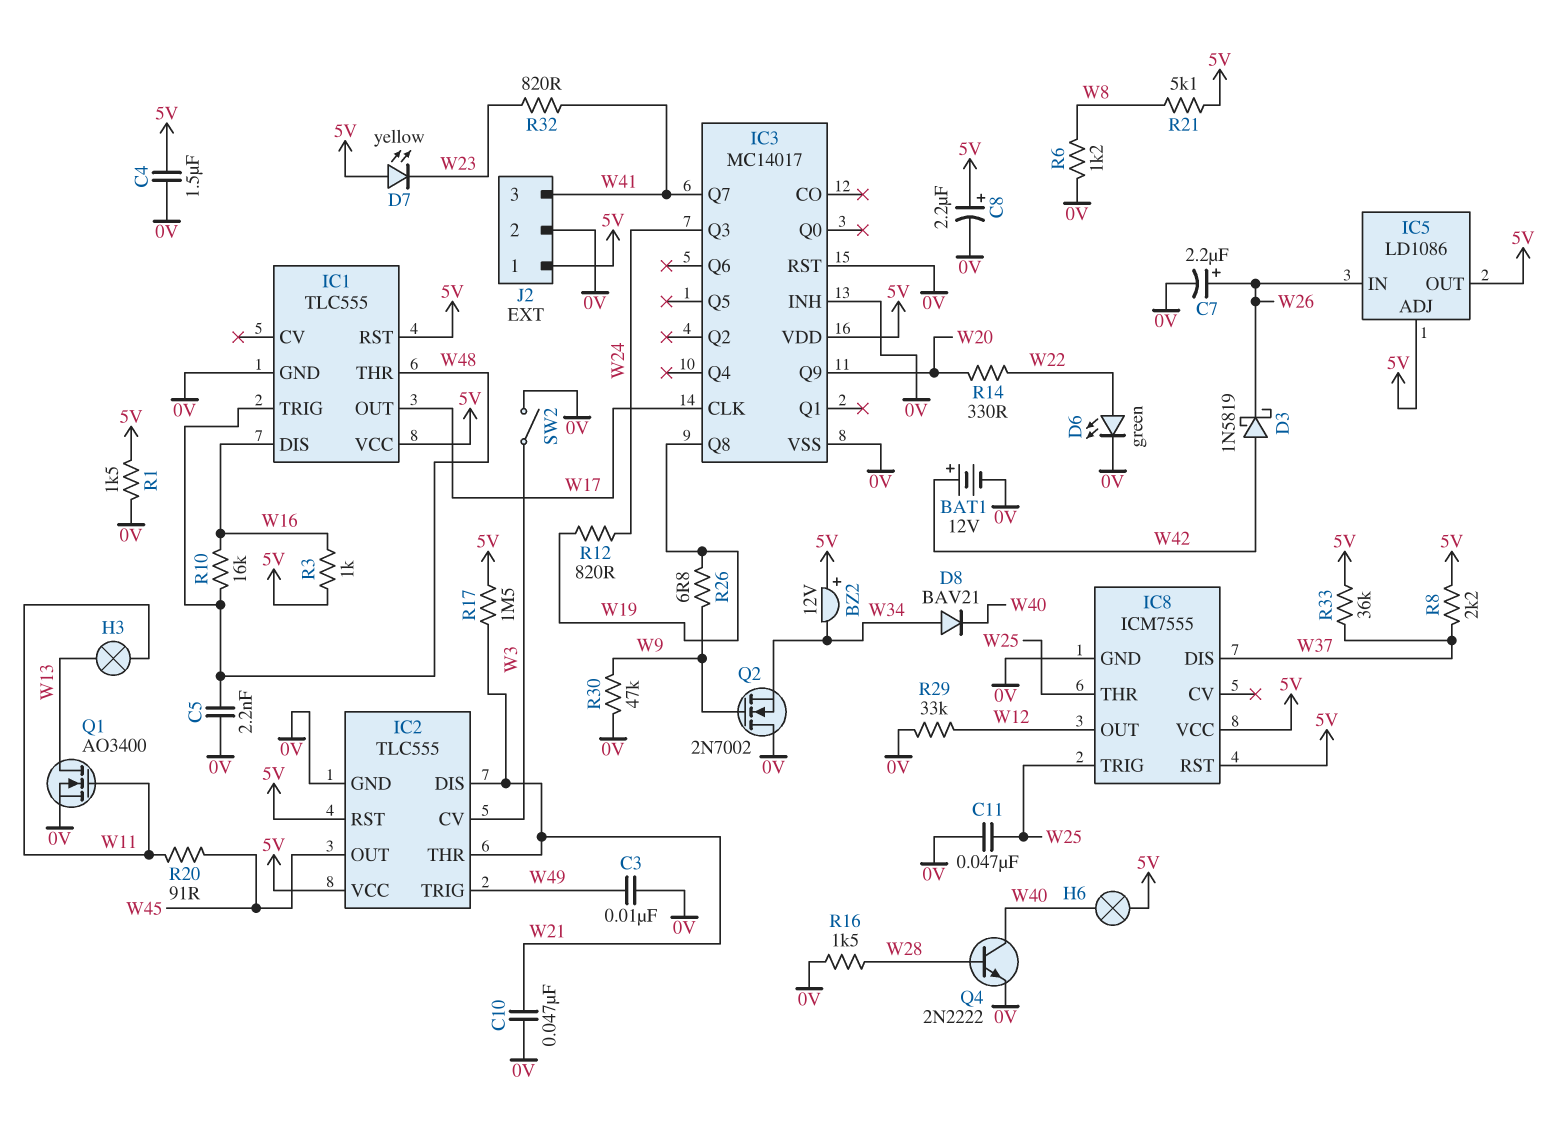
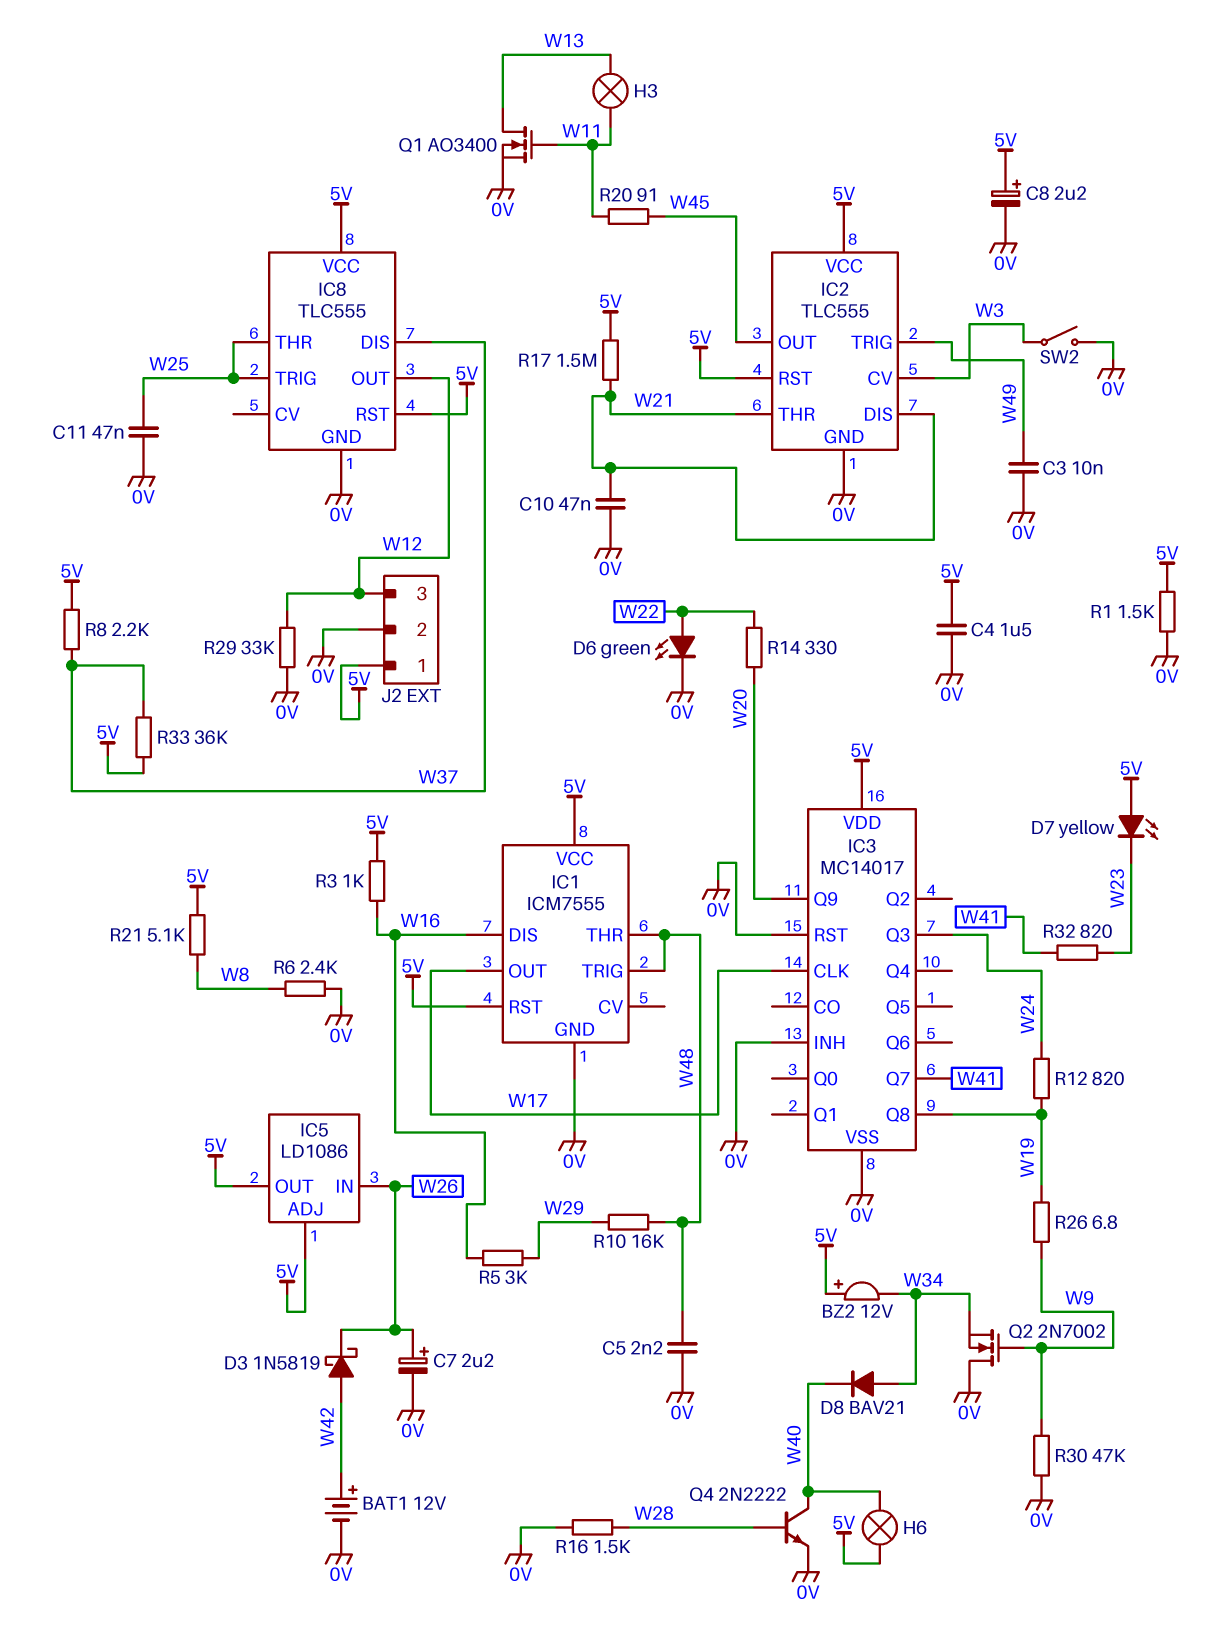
IC1: TLC555 -> ICM7555
IC8: ICM7555 -> TLC555
J2 pin 3: W41 -> W12
R5: none -> 3k (W16, W29)
R6: 1.2k (0V, W8) -> 2.4k (0V, W8)
R10: 16k (W16, W48) -> 16k (W29, W48)

